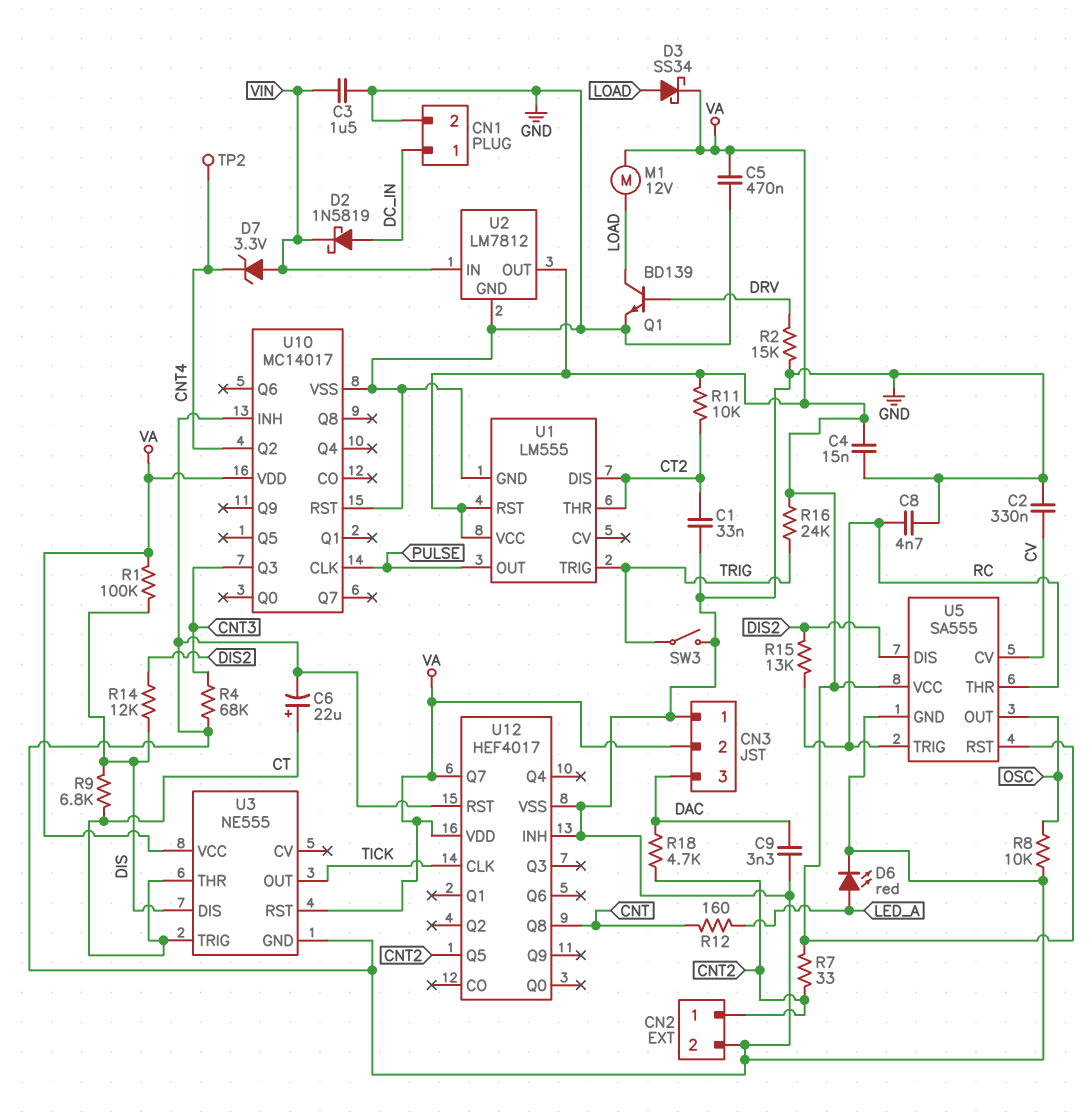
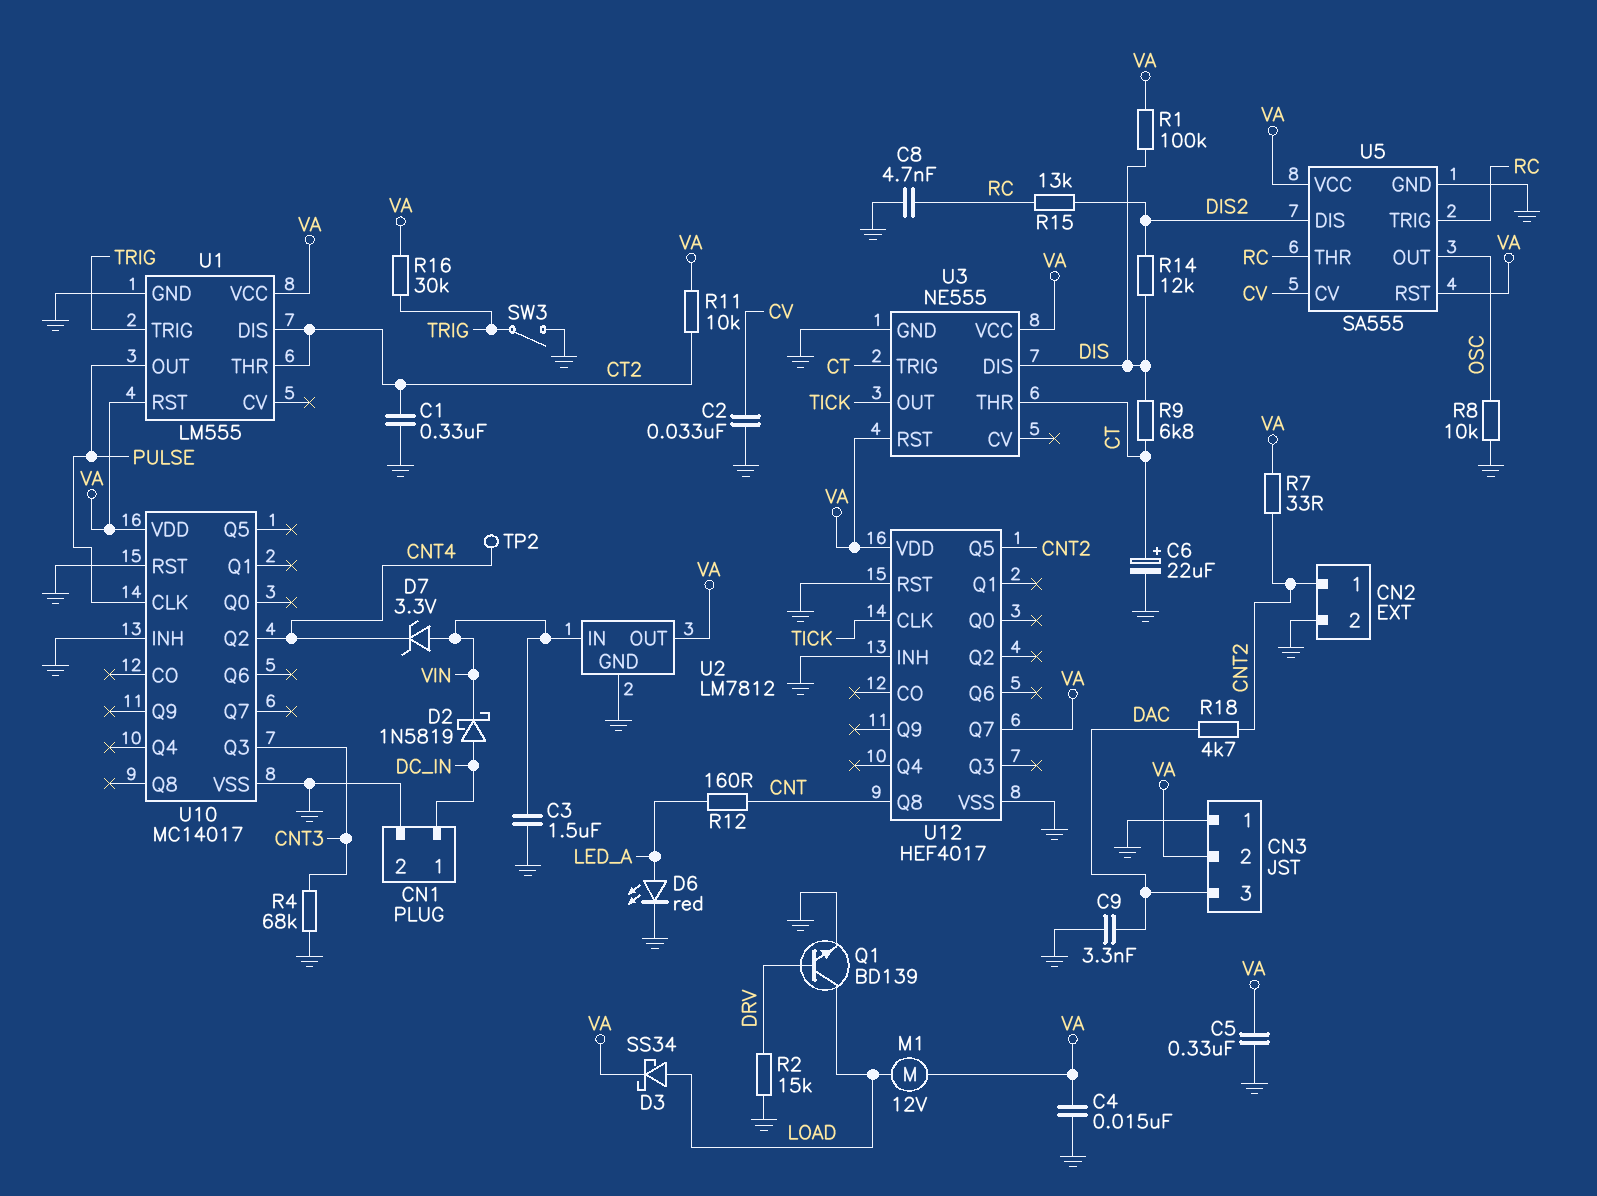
C1: 33nF (CT2, GND) -> 330nF (CT2, GND)
C2: 330nF (CV, GND) -> 33nF (CV, GND)
C5: 470nF (GND, VA) -> 330nF (GND, VA)
R16: 24k (TRIG, VA) -> 30k (TRIG, VA)

